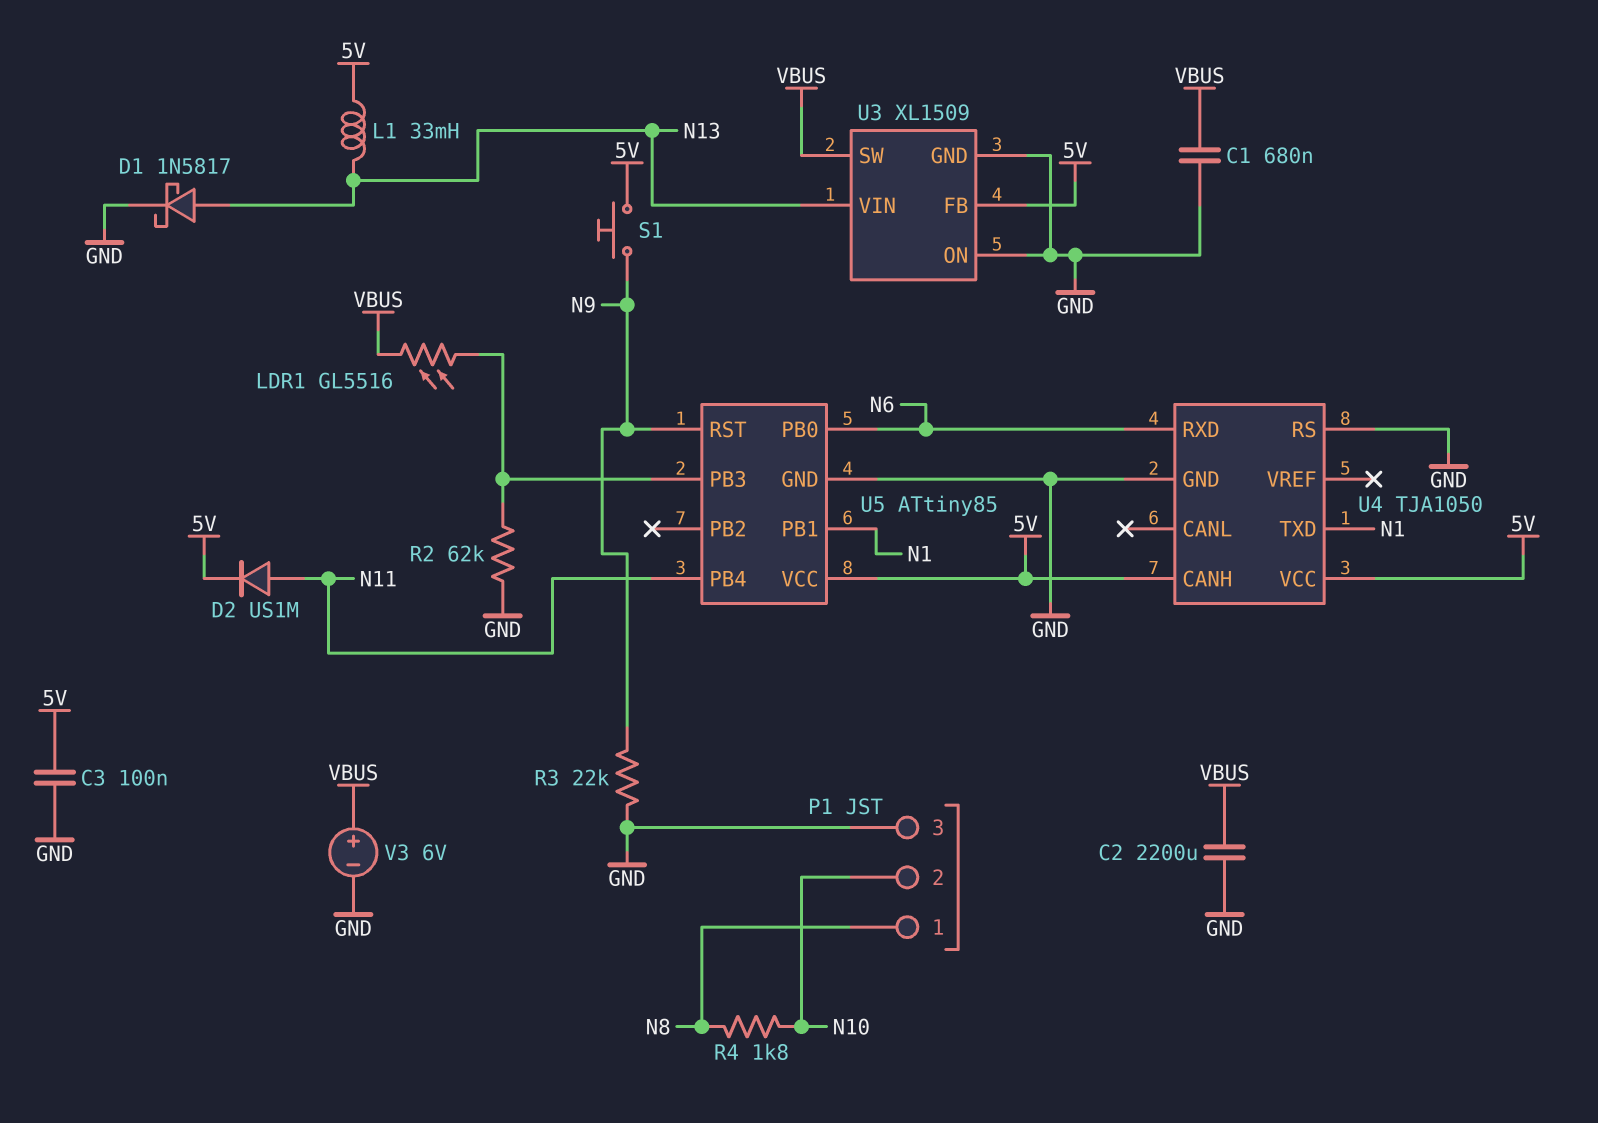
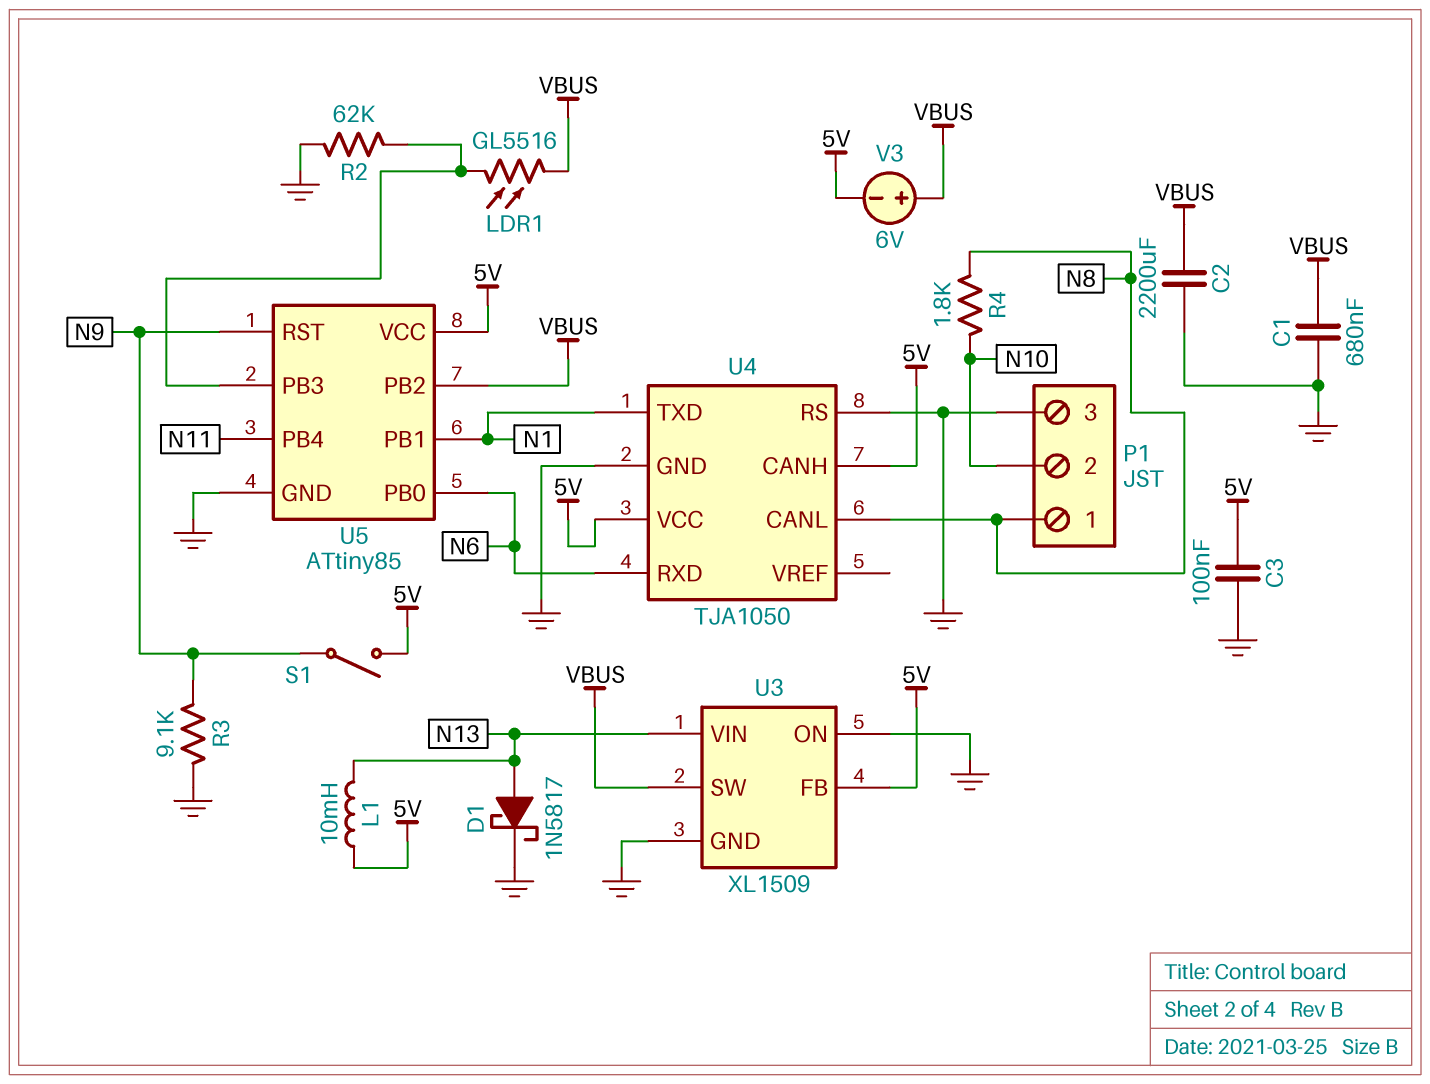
D2: diode US1M (A N11, K 5V) -> none
L1: 33mH (5V, N13) -> 10mH (5V, N13)
R3: 22k (GND, N9) -> 9.1k (GND, N9)
S1: button (5V, N9) -> switch (5V, N9)
U4 pin CANL: none -> N8
U5 pin PB2: none -> VBUS
V3: 6V (plus VBUS, minus GND) -> 6V (plus VBUS, minus 5V)

